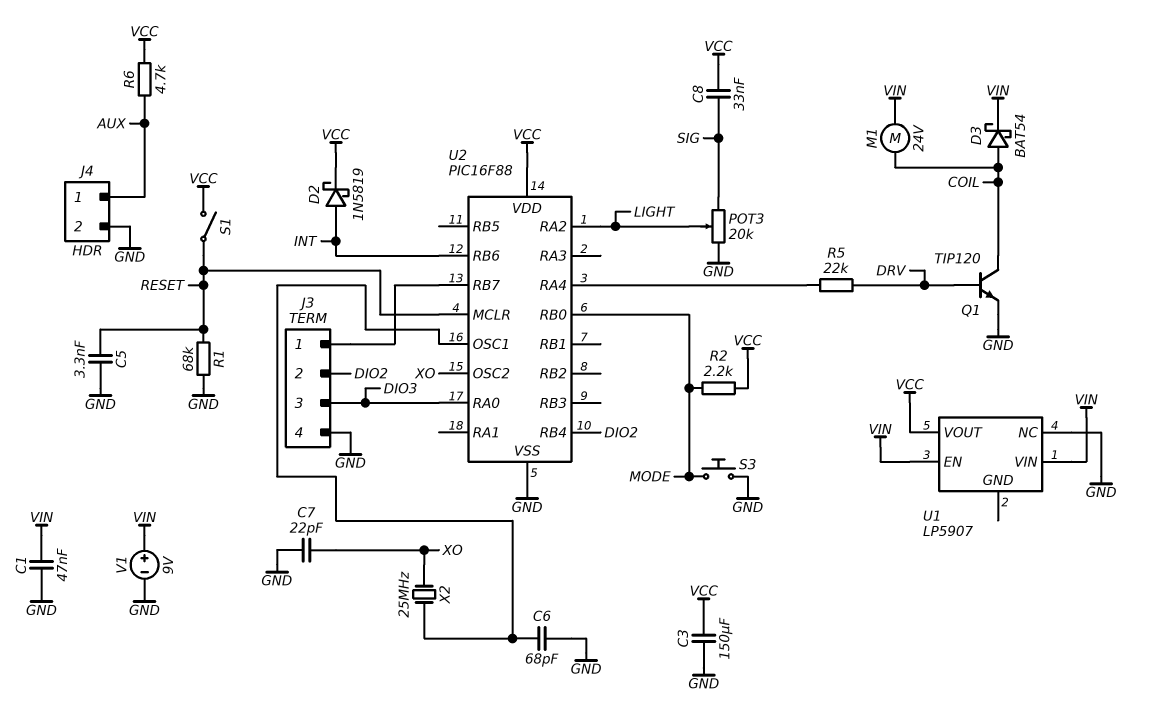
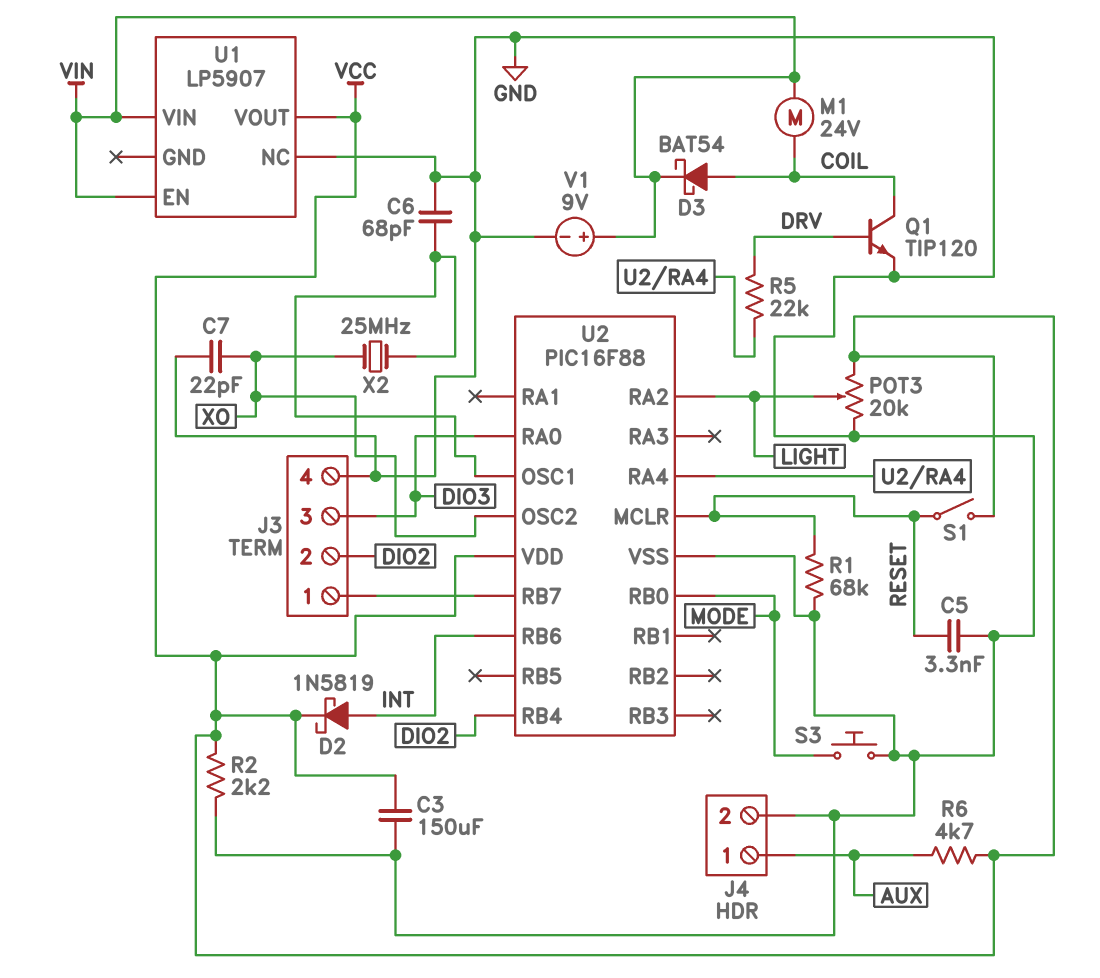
C1: 47nF (GND, VIN) -> none
C8: 33nF (SIG, VCC) -> none
POT3: 20k (GND, SIG, wiper LIGHT) -> 20k (GND, VCC, wiper LIGHT)
R2: 2.2k (MODE, VCC) -> 2.2k (GND, VCC)

